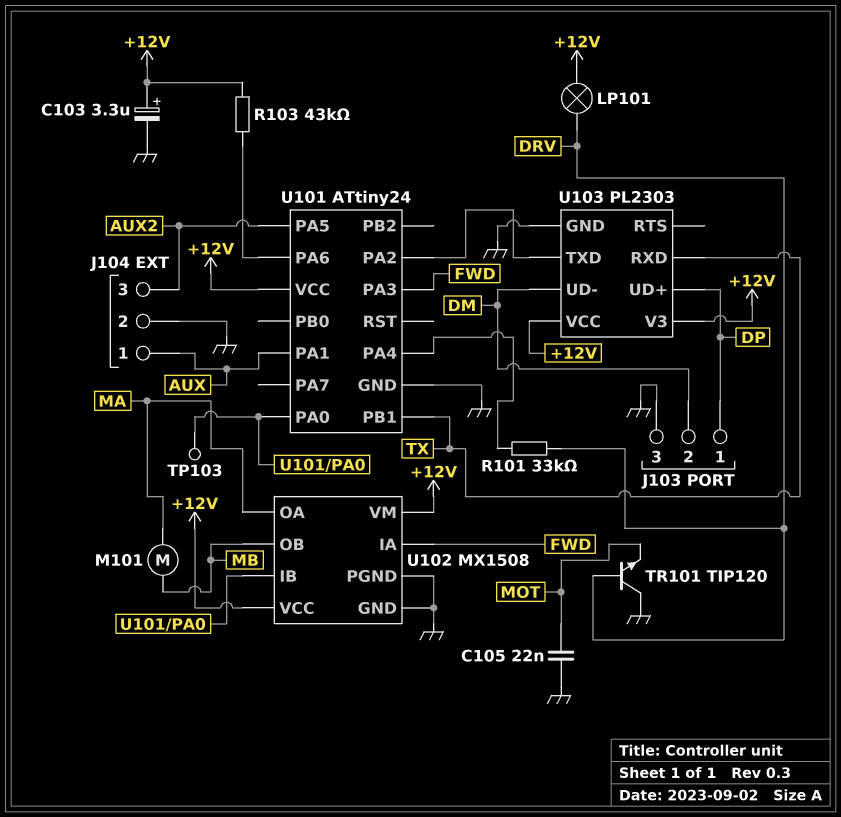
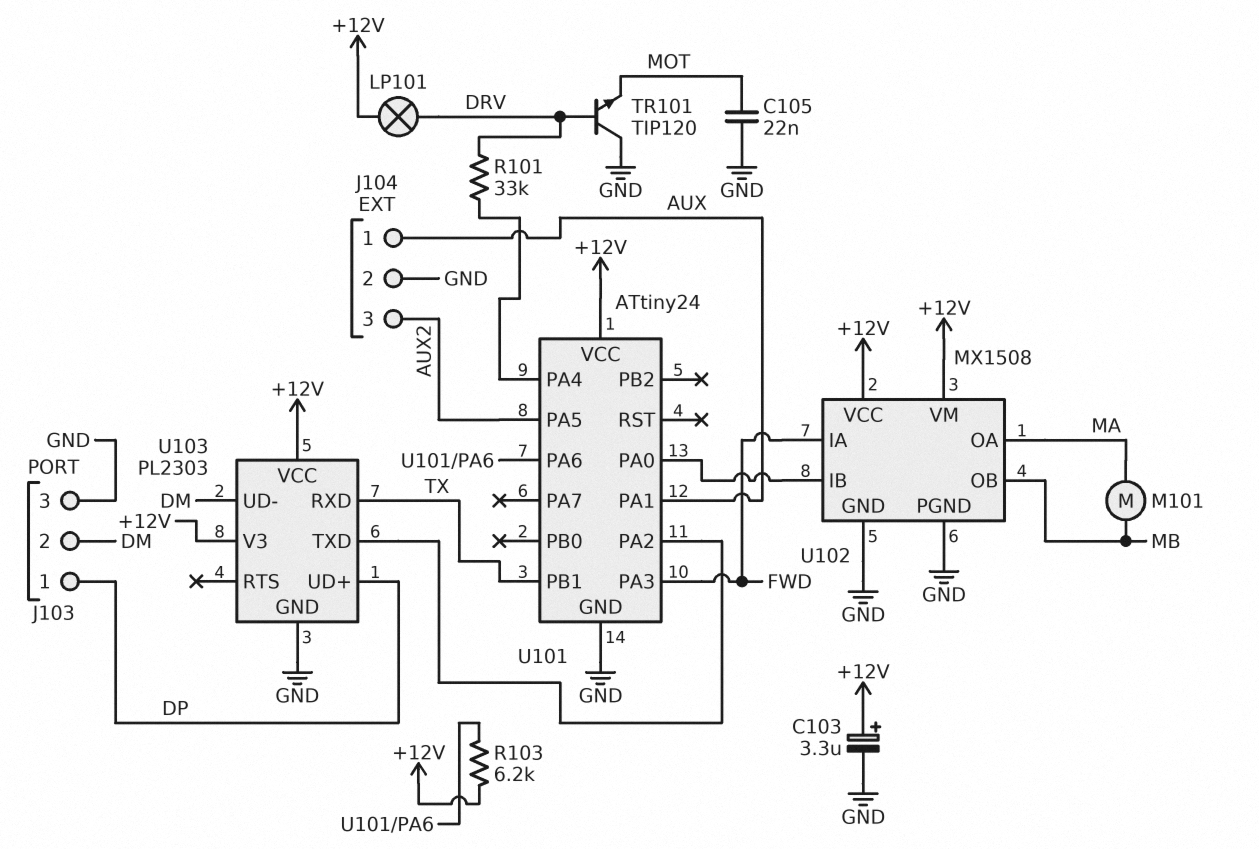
R103: 43k (+12V, U101/PA6) -> 6.2k (+12V, U101/PA6)
TP103: test point (U101/PA0) -> none

